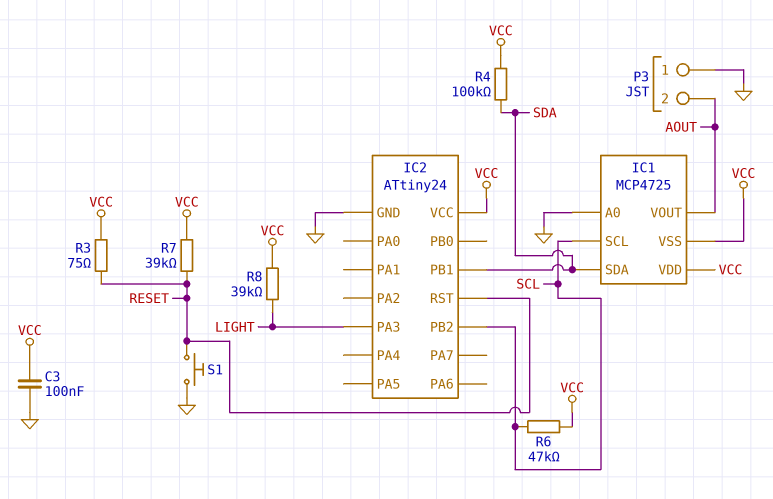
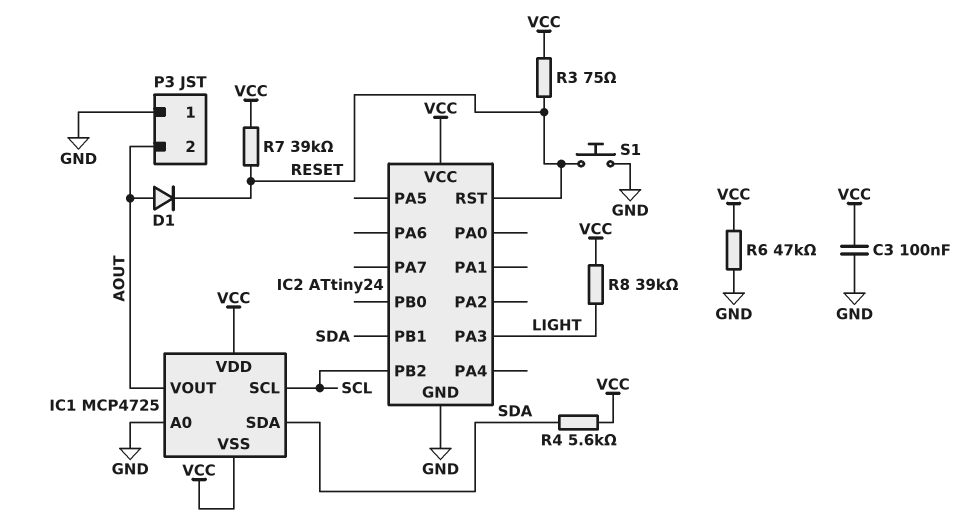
D1: none -> diode (A AOUT, K RESET)
R4: 100k (SDA, VCC) -> 5.6k (SDA, VCC)
R6: 47k (SCL, VCC) -> 47k (GND, VCC)

